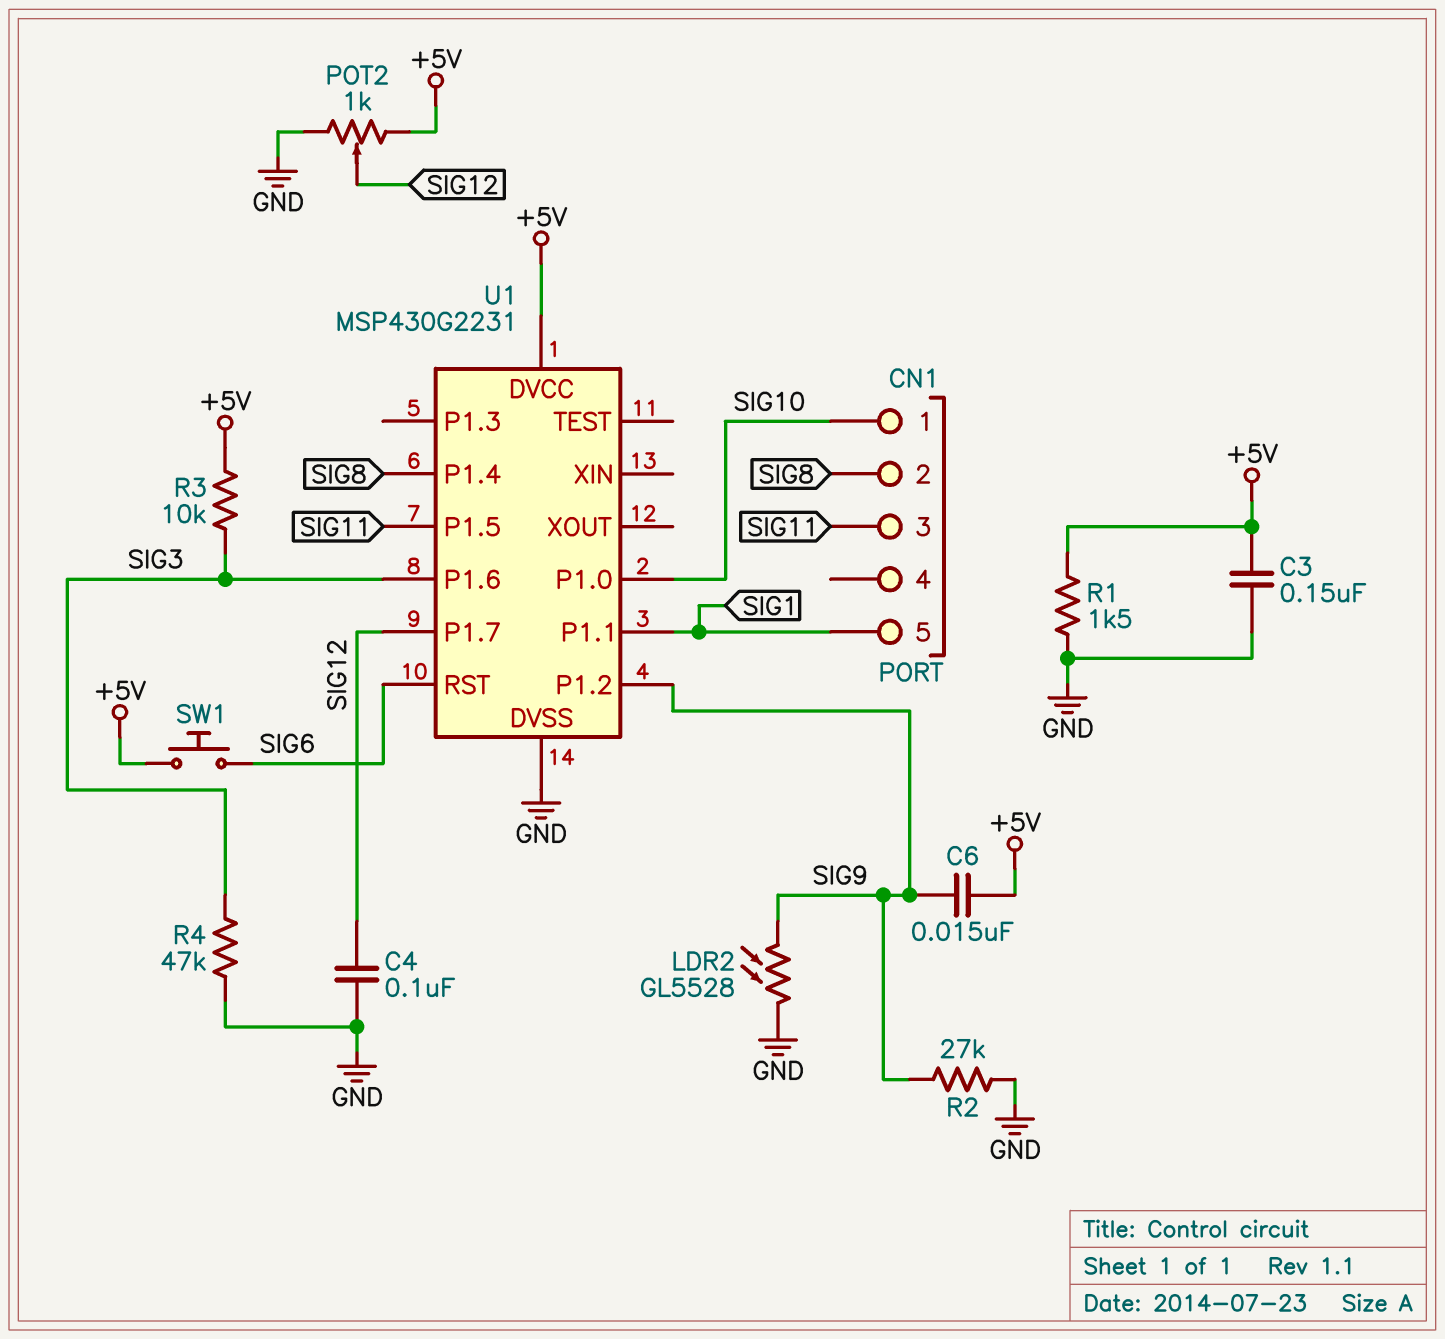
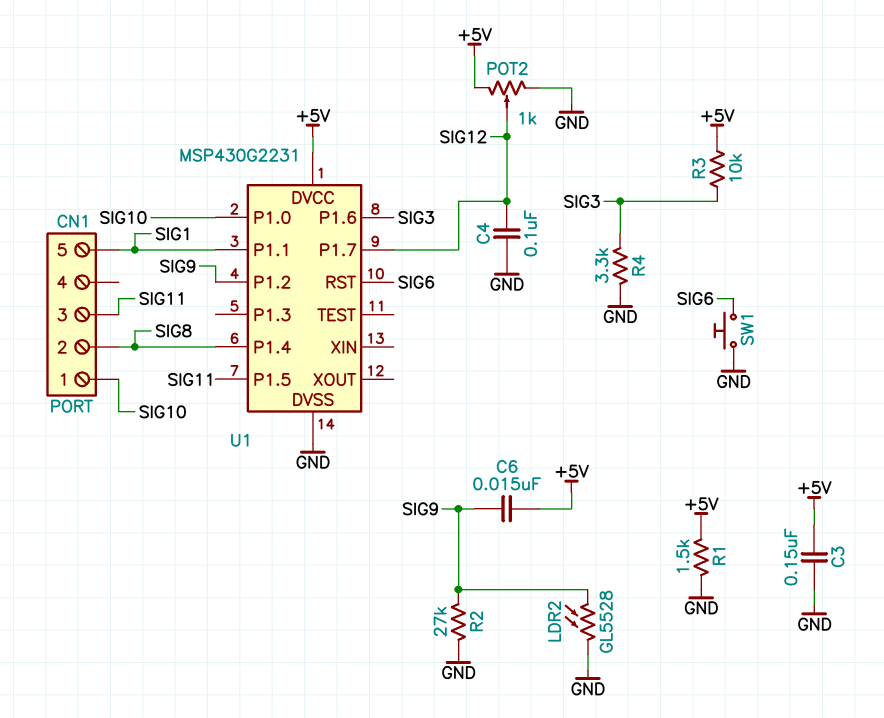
R4: 47k (GND, SIG3) -> 3.3k (GND, SIG3)
SW1: button (+5V, SIG6) -> button (GND, SIG6)

